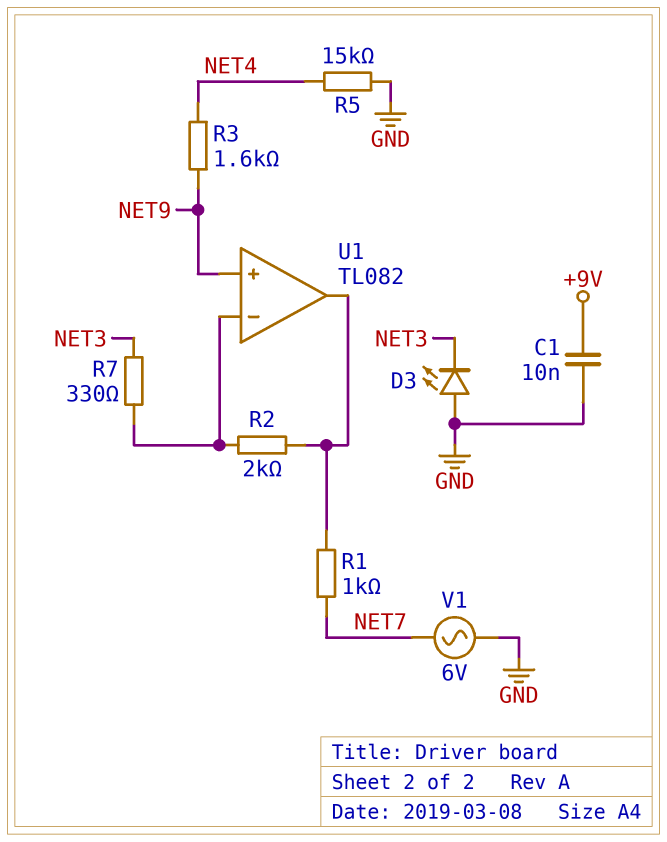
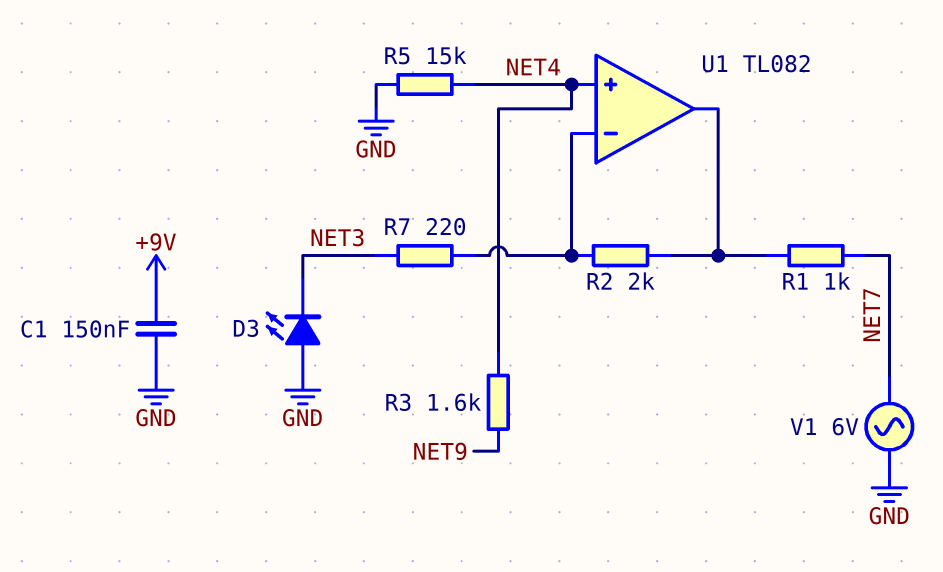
C1: 10nF (+9V, GND) -> 150nF (+9V, GND)
R7: 330 (NET3, U1/in-) -> 220 (NET3, U1/in-)
U1 pin in+: NET9 -> NET4

